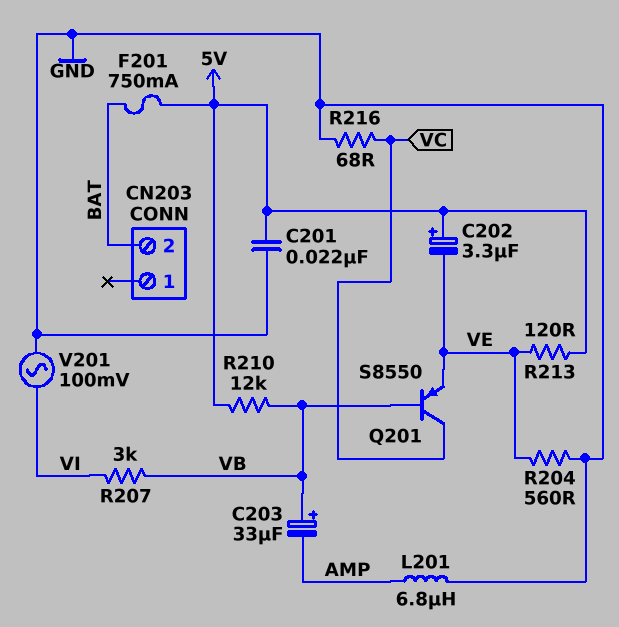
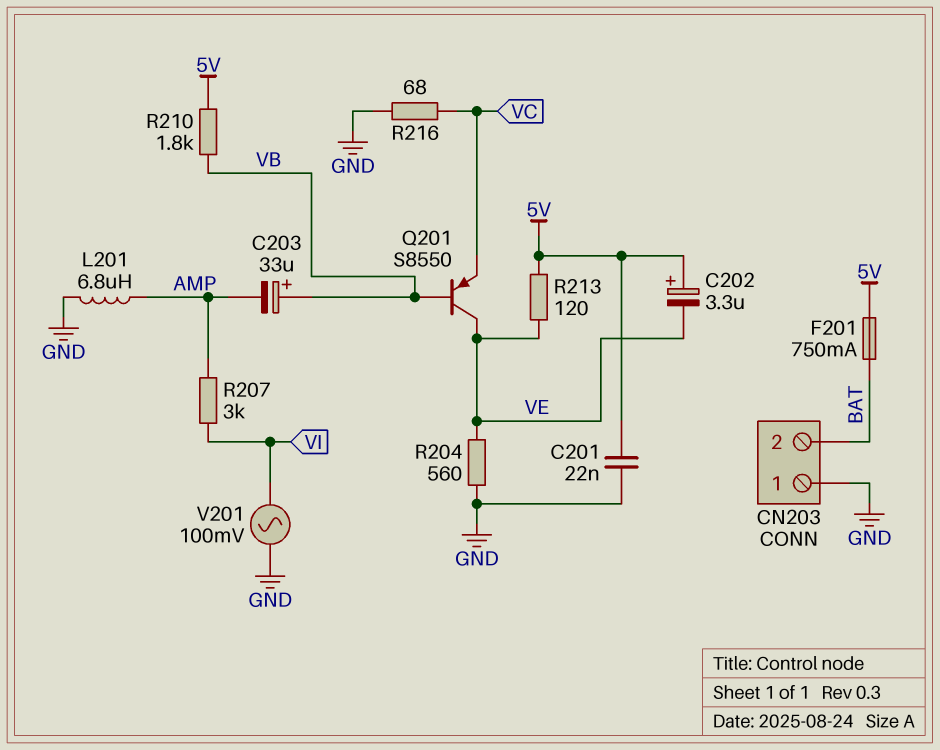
CN203 pin 1: none -> GND
Q201: PNP S8550 (B VB, C VC, E VE) -> PNP S8550 (B VB, C VE, E VC)
R207: 3k (VB, VI) -> 3k (AMP, VI)
R210: 12k (5V, VB) -> 1.8k (5V, VB)

